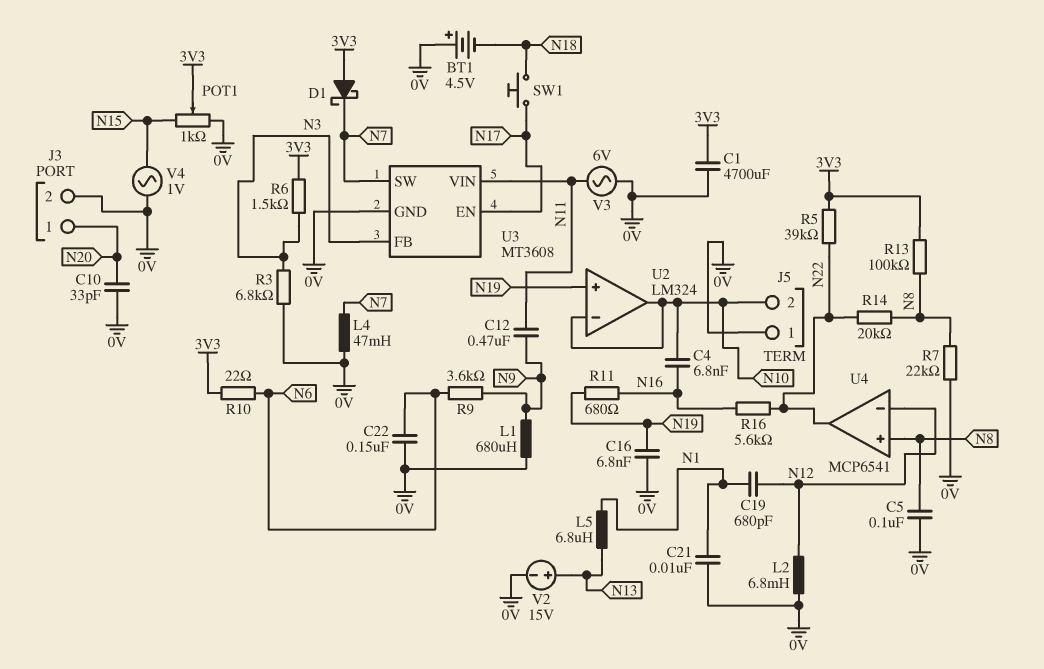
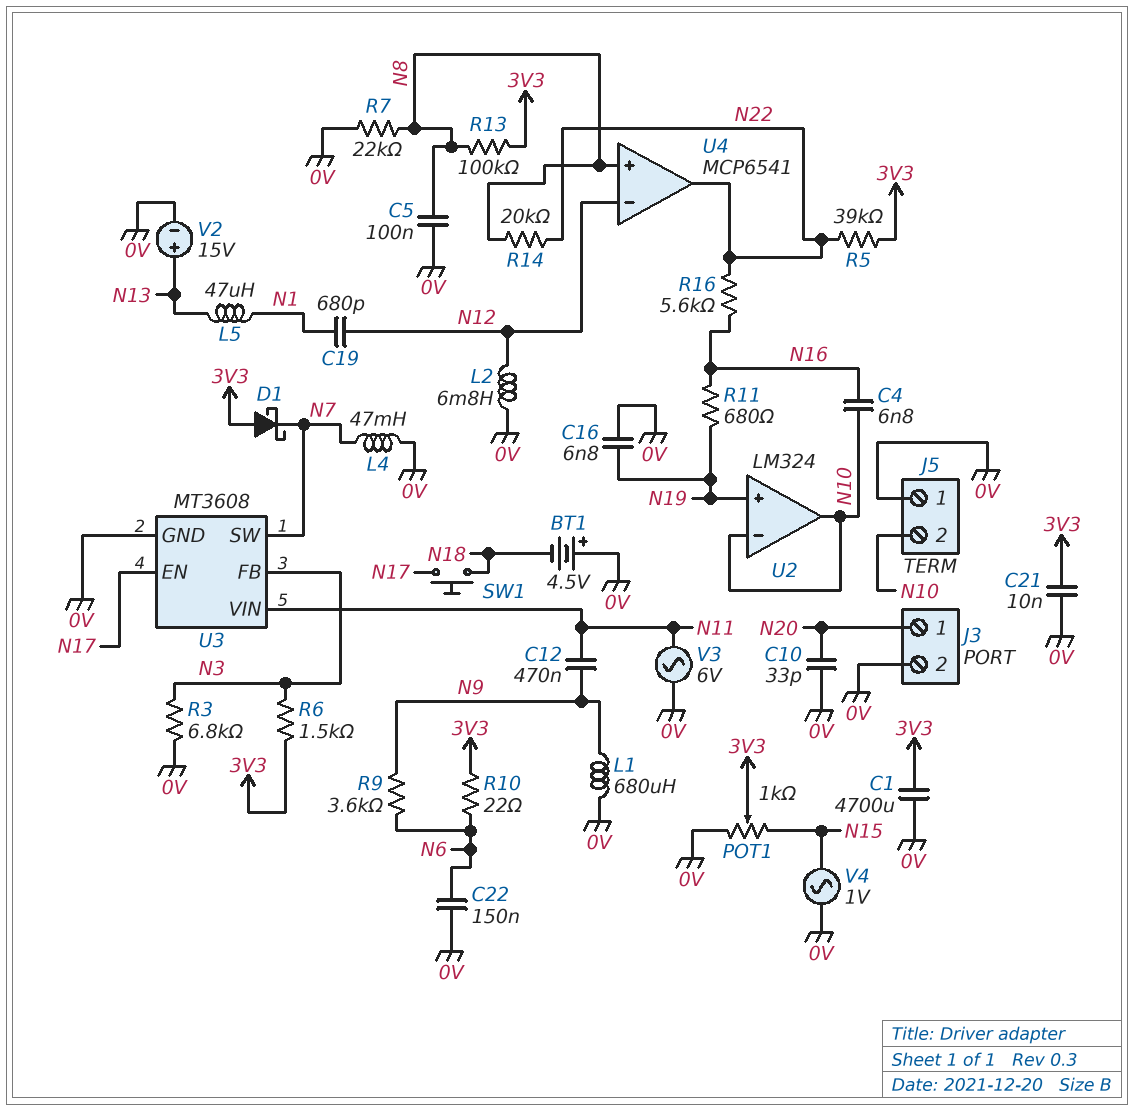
C21: 10nF (0V, N1) -> 10nF (0V, 3V3)
L5: 6.8uH (N1, N13) -> 47uH (N1, N13)

